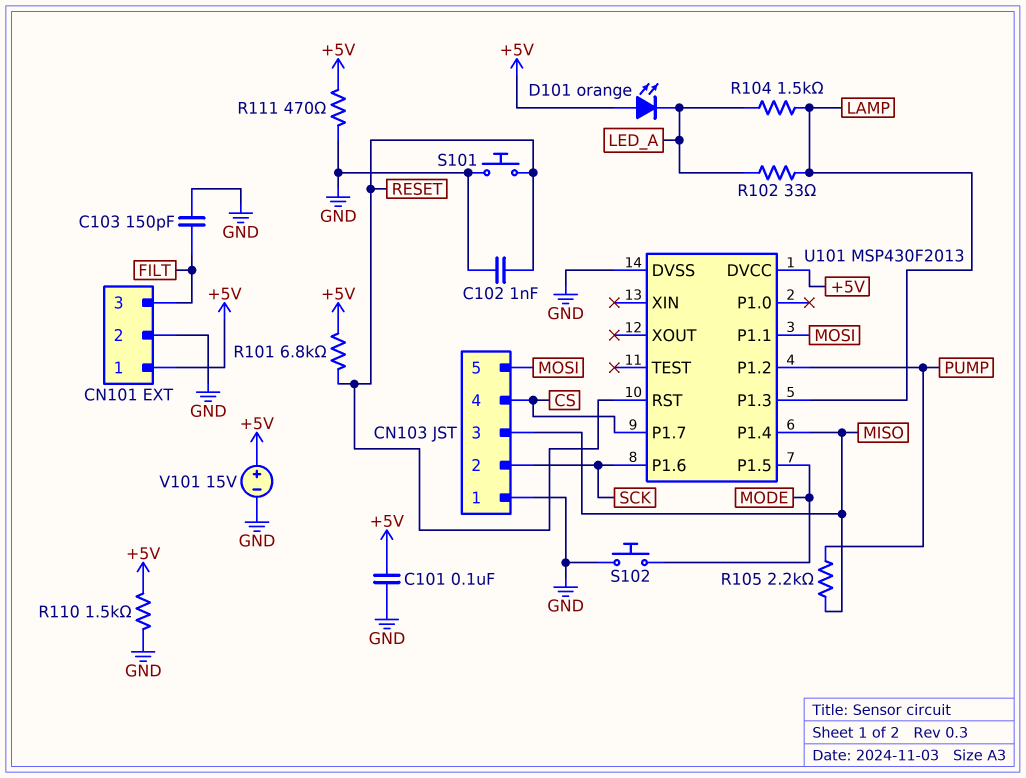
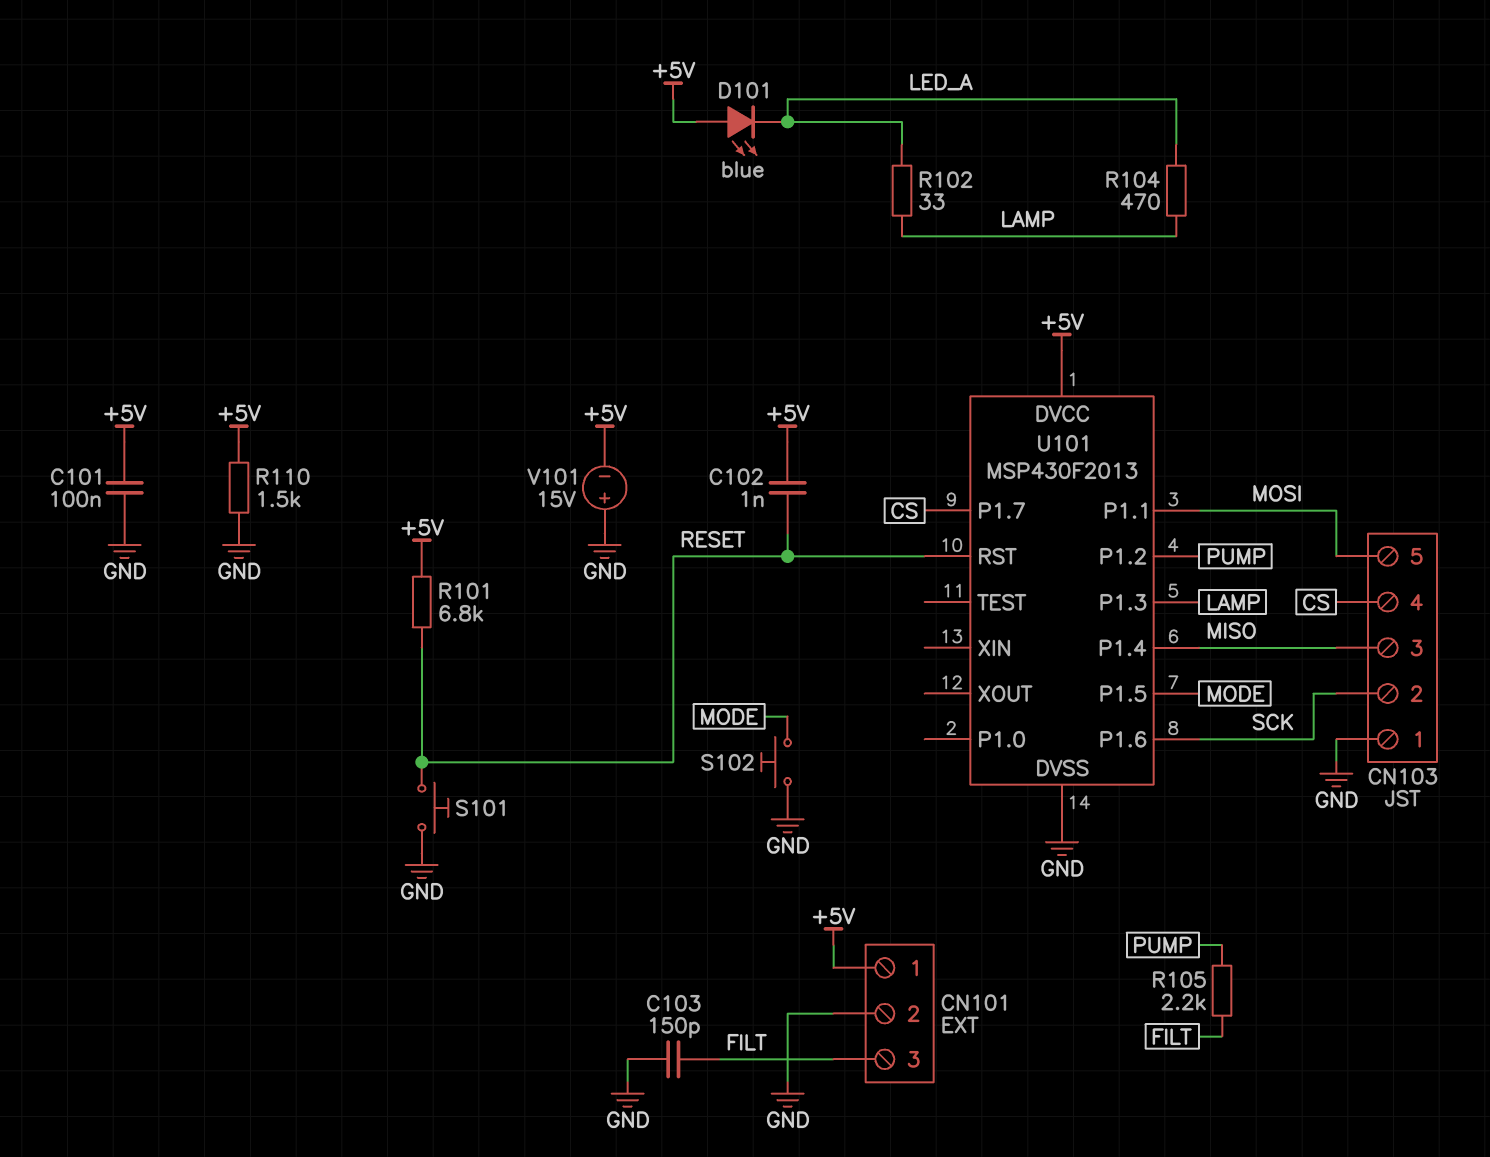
C102: 1nF (GND, RESET) -> 1nF (+5V, RESET)
D101: LED orange (A +5V, K LED_A) -> LED blue (A +5V, K LED_A)
R104: 1.5k (LAMP, LED_A) -> 470 (LAMP, LED_A)
R105: 2.2k (MISO, PUMP) -> 2.2k (FILT, PUMP)
R111: 470 (+5V, GND) -> none
V101: 15V (plus +5V, minus GND) -> 15V (plus GND, minus +5V)

